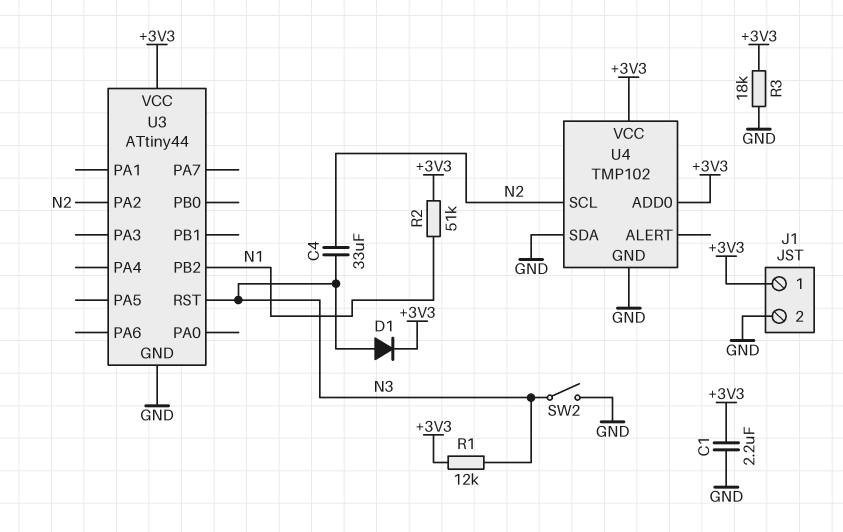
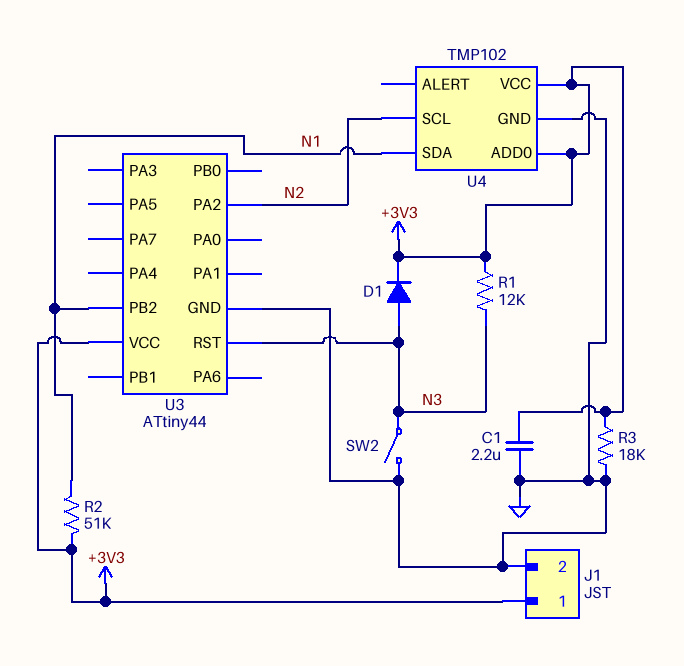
C4: 33uF (N2, N3) -> none
U4 pin SDA: GND -> N1

